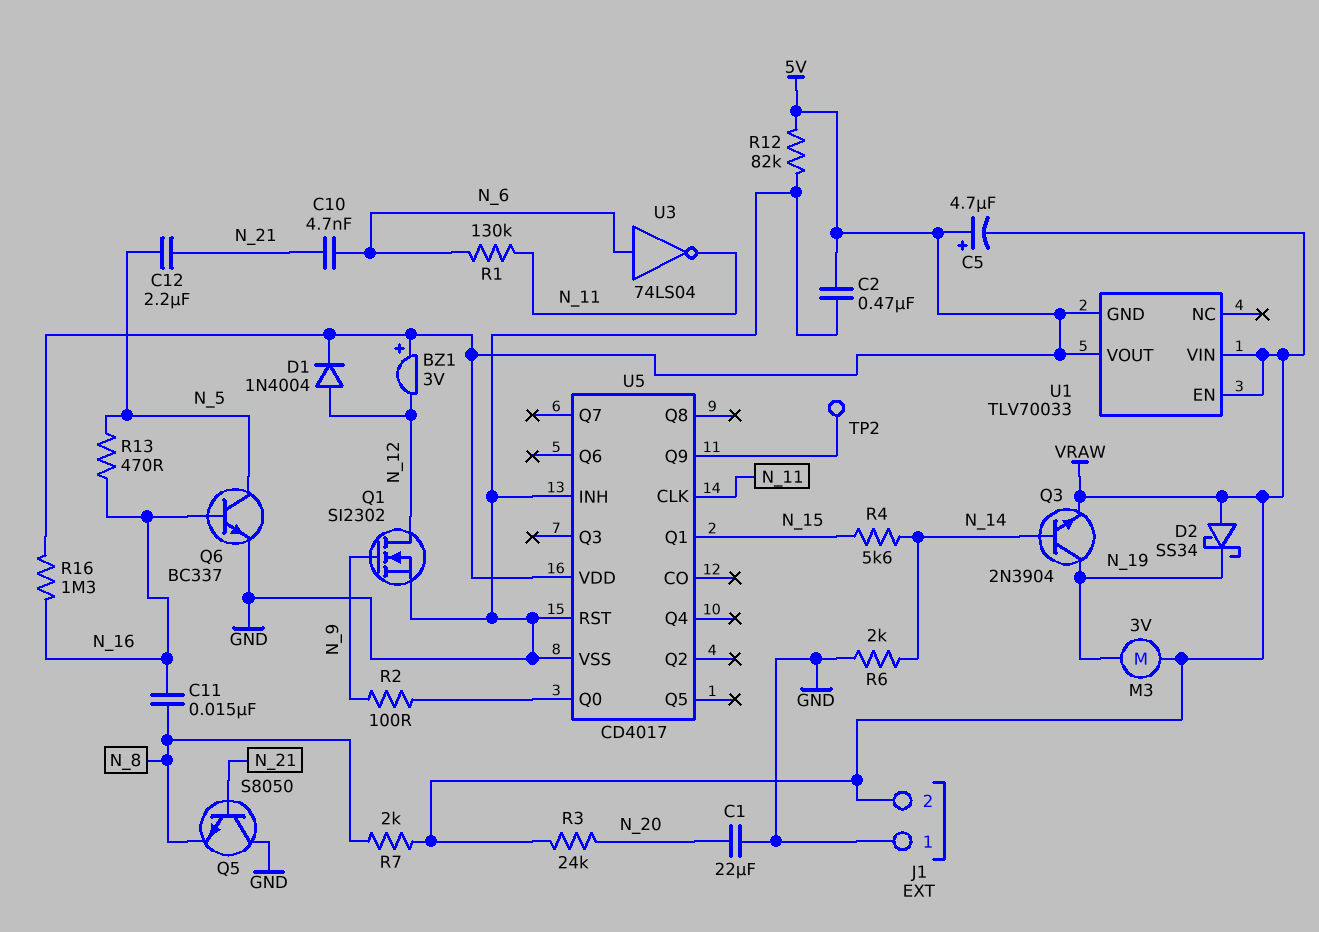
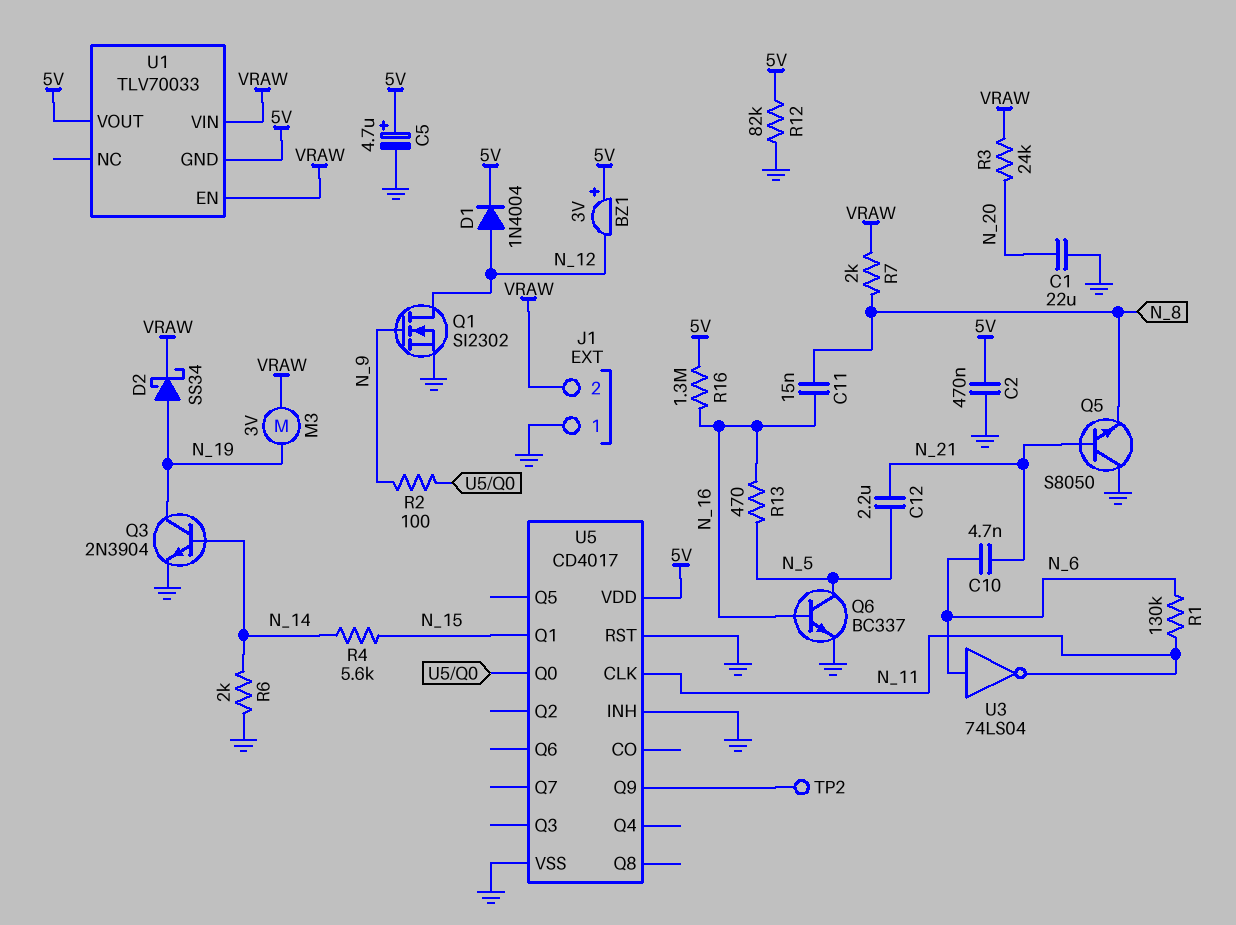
C5: 4.7uF (plus 5V, minus VRAW) -> 4.7uF (plus 5V, minus GND)
D2: schottky SS34 (A VRAW, K N_19) -> schottky SS34 (A N_19, K VRAW)
Q3: NPN 2N3904 (B N_14, C N_19, E VRAW) -> NPN 2N3904 (B N_14, C N_19, E GND)

